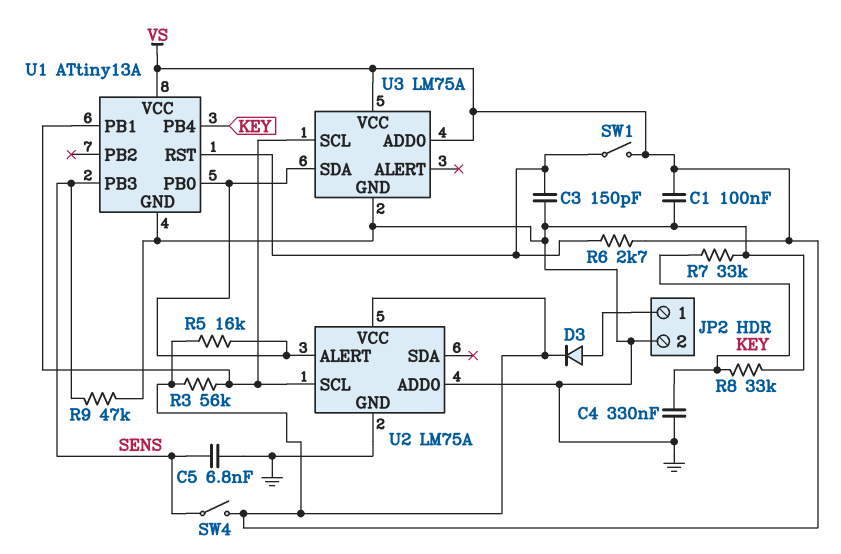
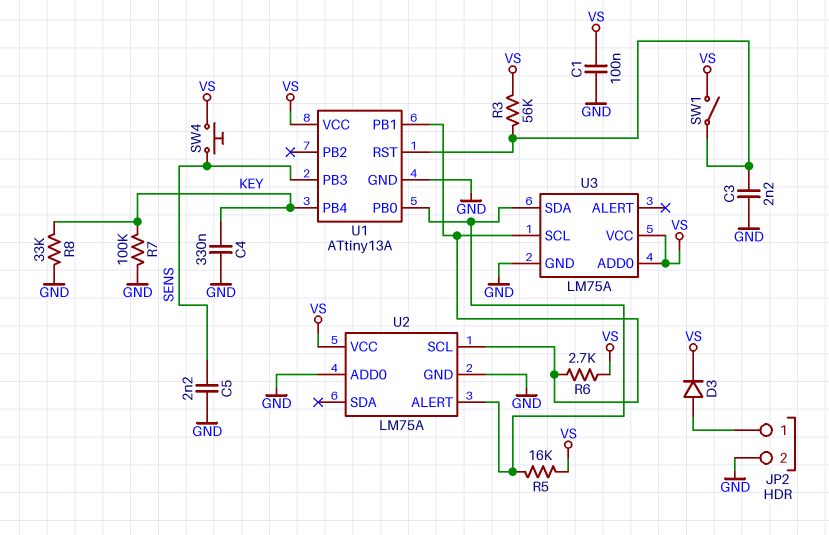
C3: 150pF (GND, U1/RST) -> 2.2nF (GND, U1/RST)
C5: 6.8nF (GND, SENS) -> 2.2nF (GND, SENS)
R3: 56k (U1/PB1, VS) -> 56k (U1/RST, VS)
R6: 2.7k (U1/RST, VS) -> 2.7k (U1/PB1, VS)
R7: 33k (GND, KEY) -> 100k (GND, KEY)
R9: 47k (GND, SENS) -> none
SW4: switch (SENS, VS) -> button (SENS, VS)

